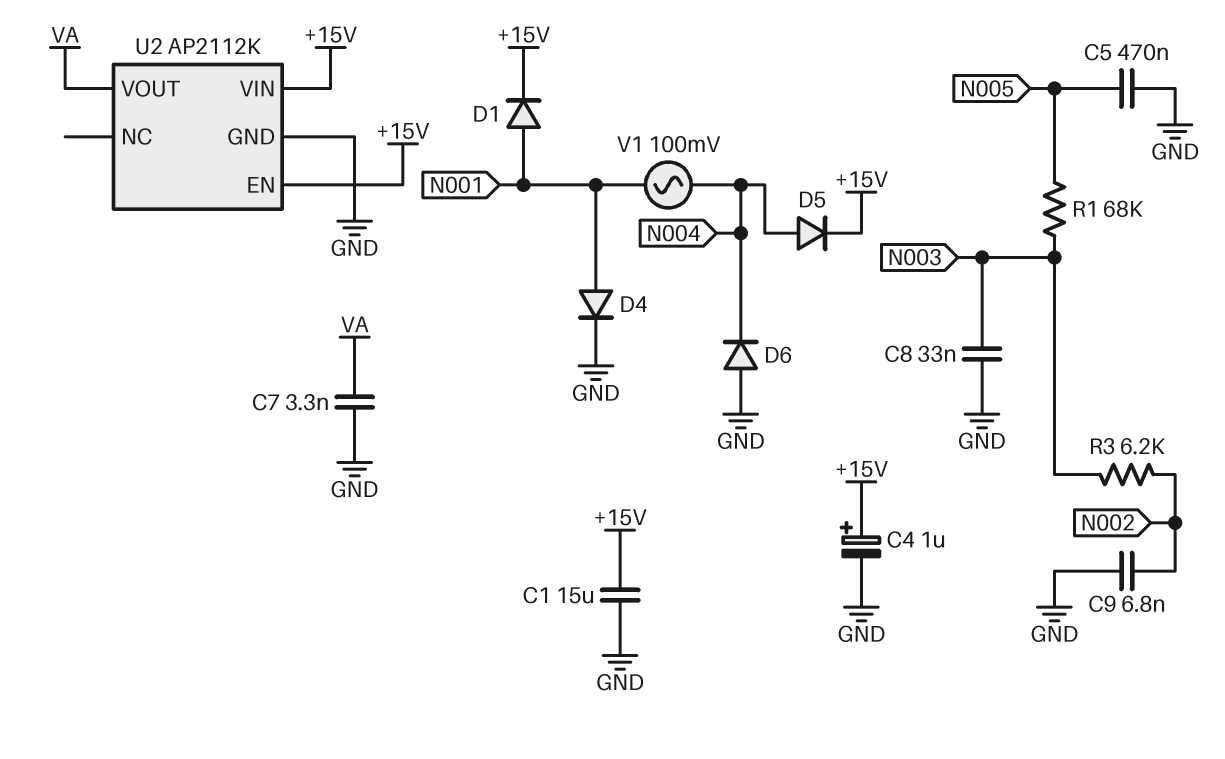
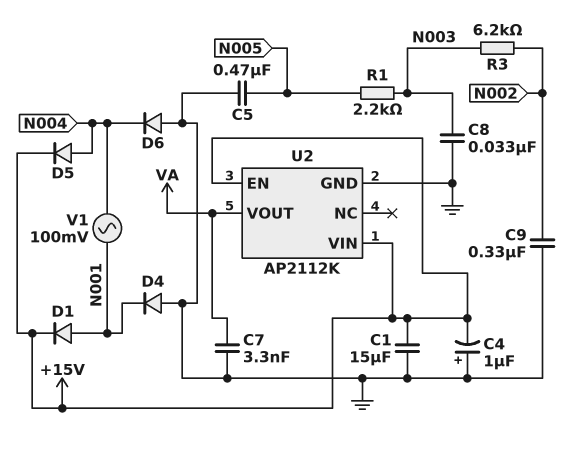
C4: 1uF (plus +15V, minus GND) -> 1uF (plus GND, minus +15V)
C9: 6.8nF (GND, N002) -> 330nF (GND, N002)
D4: diode (A N001, K GND) -> diode (A GND, K N001)
R1: 68k (N003, N005) -> 2.2k (N003, N005)

